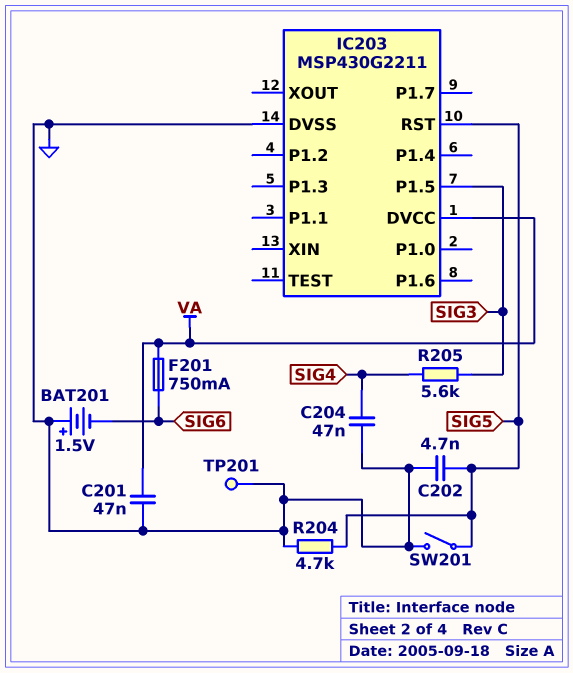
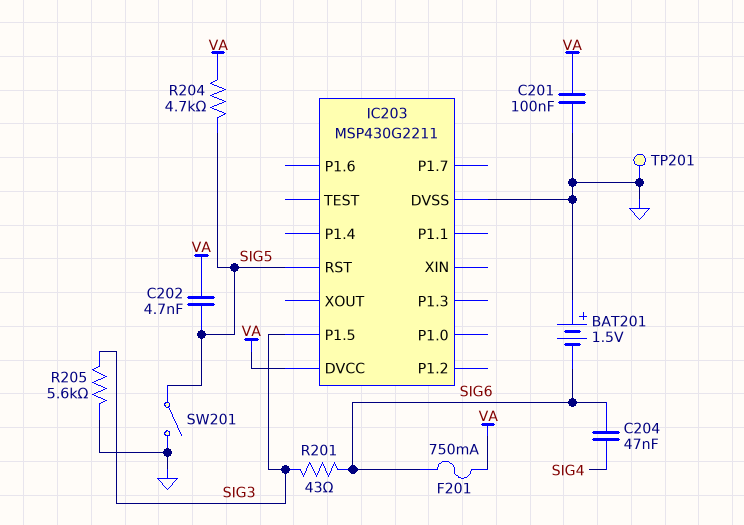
C201: 47nF (GND, VA) -> 100nF (GND, VA)
C202: 4.7nF (GND, SIG5) -> 4.7nF (SIG5, VA)
C204: 47nF (GND, SIG4) -> 47nF (SIG4, SIG6)
R201: none -> 43 (SIG3, SIG6)
R204: 4.7k (GND, SIG5) -> 4.7k (SIG5, VA)
R205: 5.6k (SIG3, SIG4) -> 5.6k (GND, SIG3)

